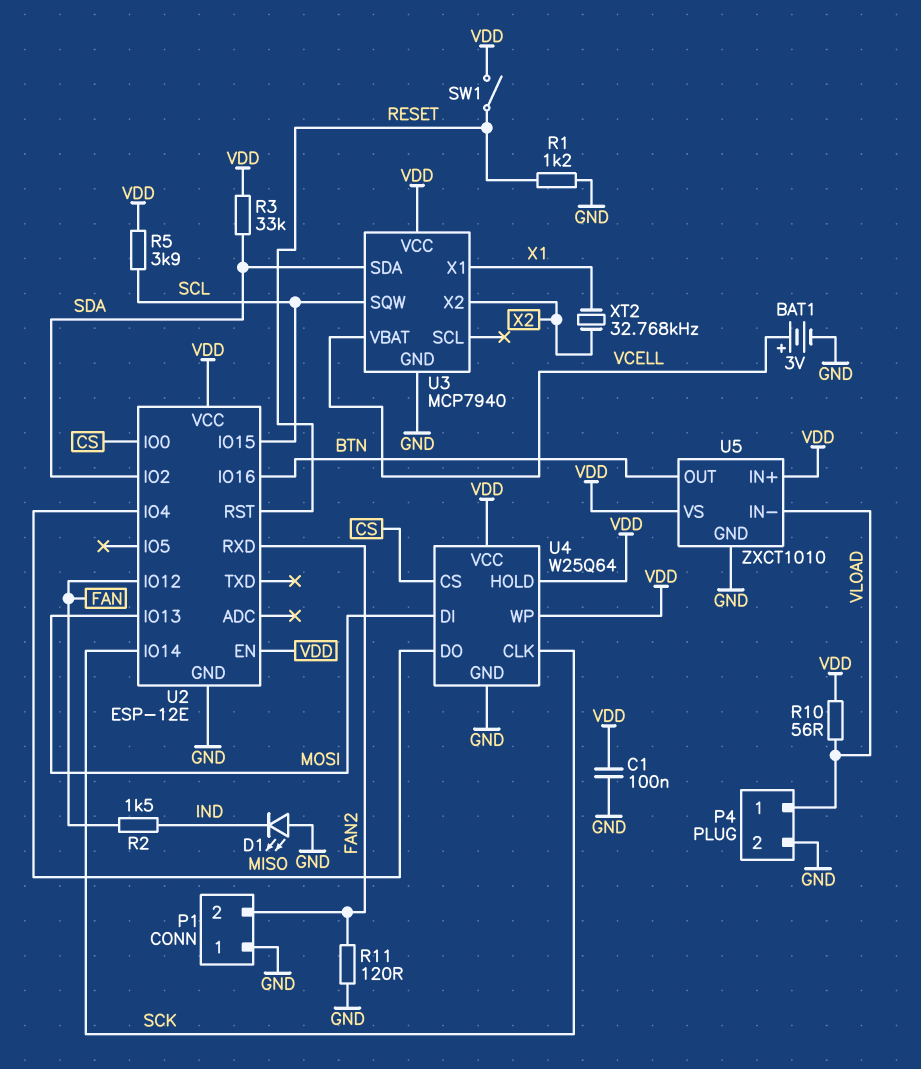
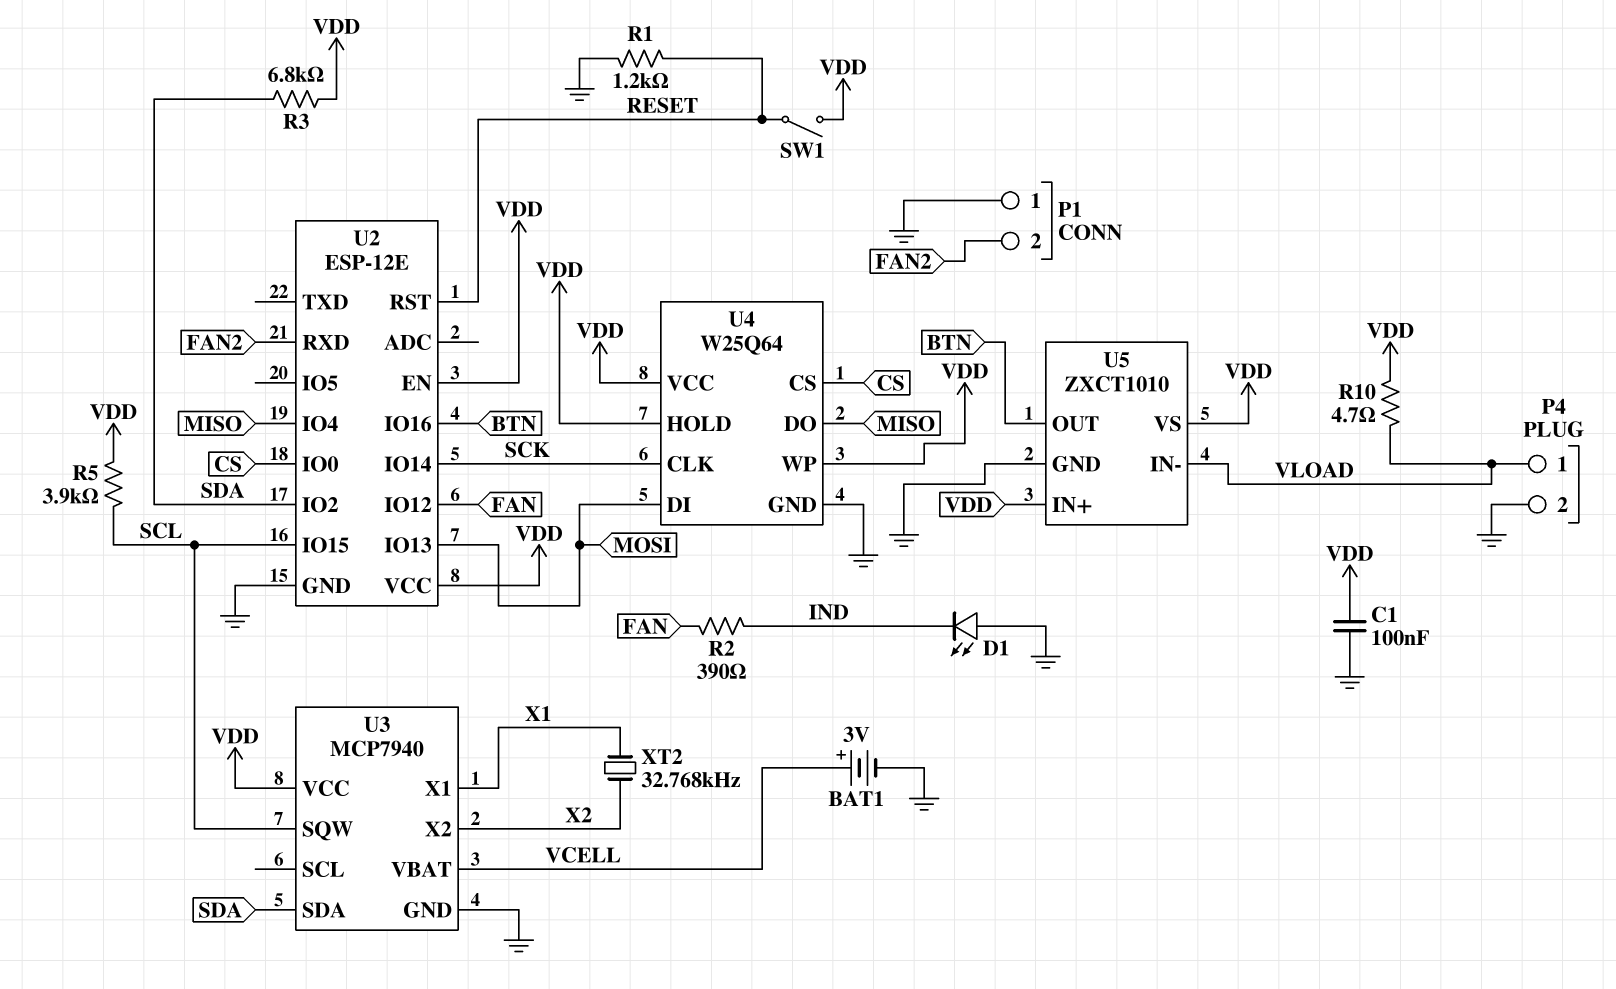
R2: 1.5k (FAN, IND) -> 390 (FAN, IND)
R3: 33k (SDA, VDD) -> 6.8k (SDA, VDD)
R10: 56 (VDD, VLOAD) -> 4.7 (VDD, VLOAD)
R11: 120 (FAN2, GND) -> none

